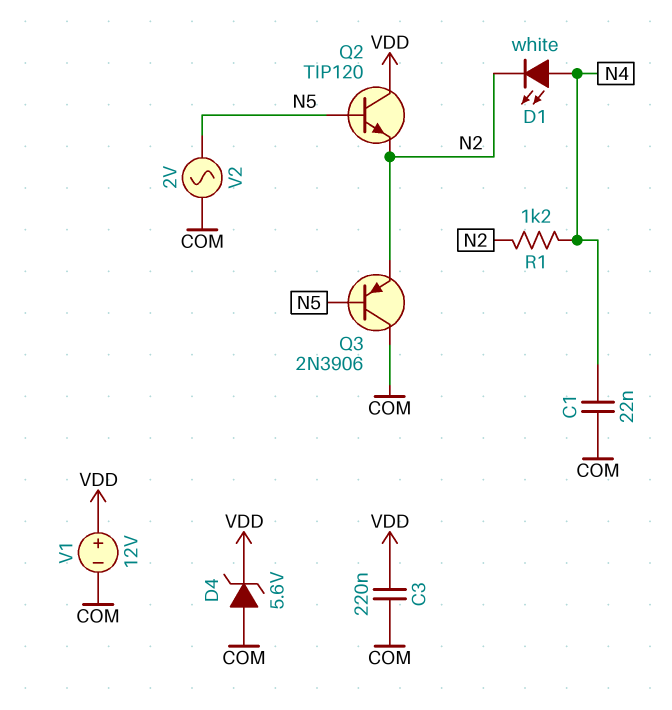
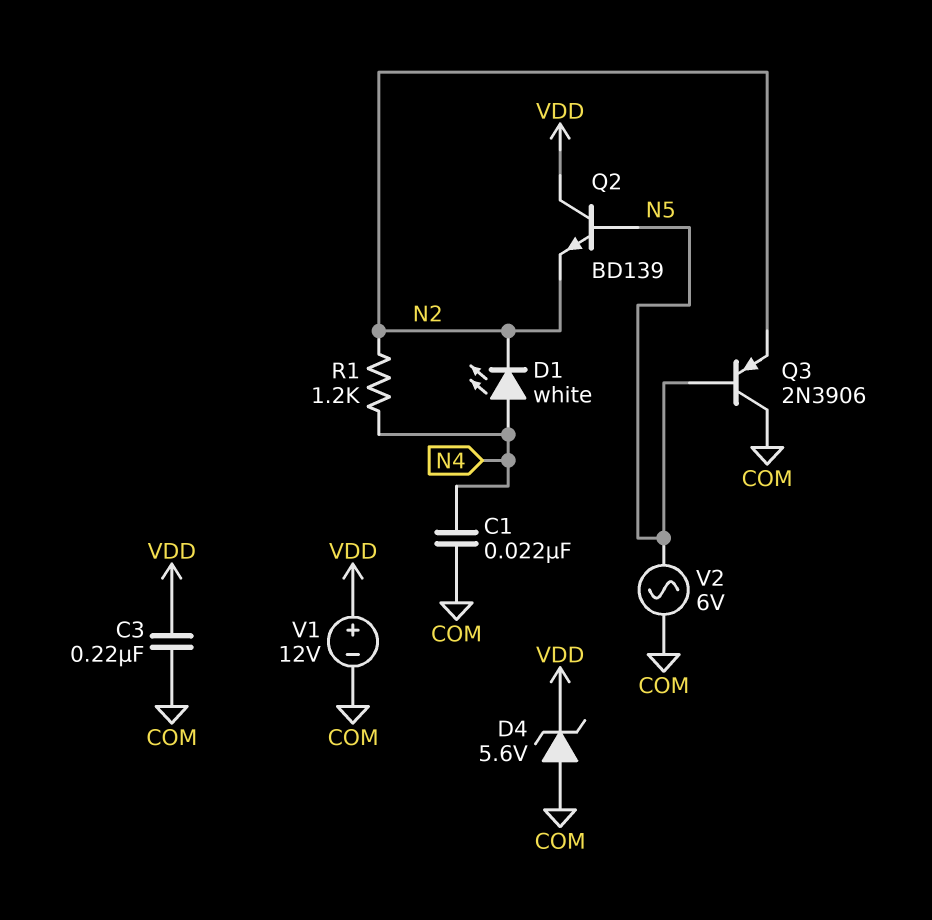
Q2: NPN TIP120 (B N5, C VDD, E N2) -> NPN BD139 (B N5, C VDD, E N2)
V2: AC 2V (COM, N5) -> AC 6V (COM, N5)

